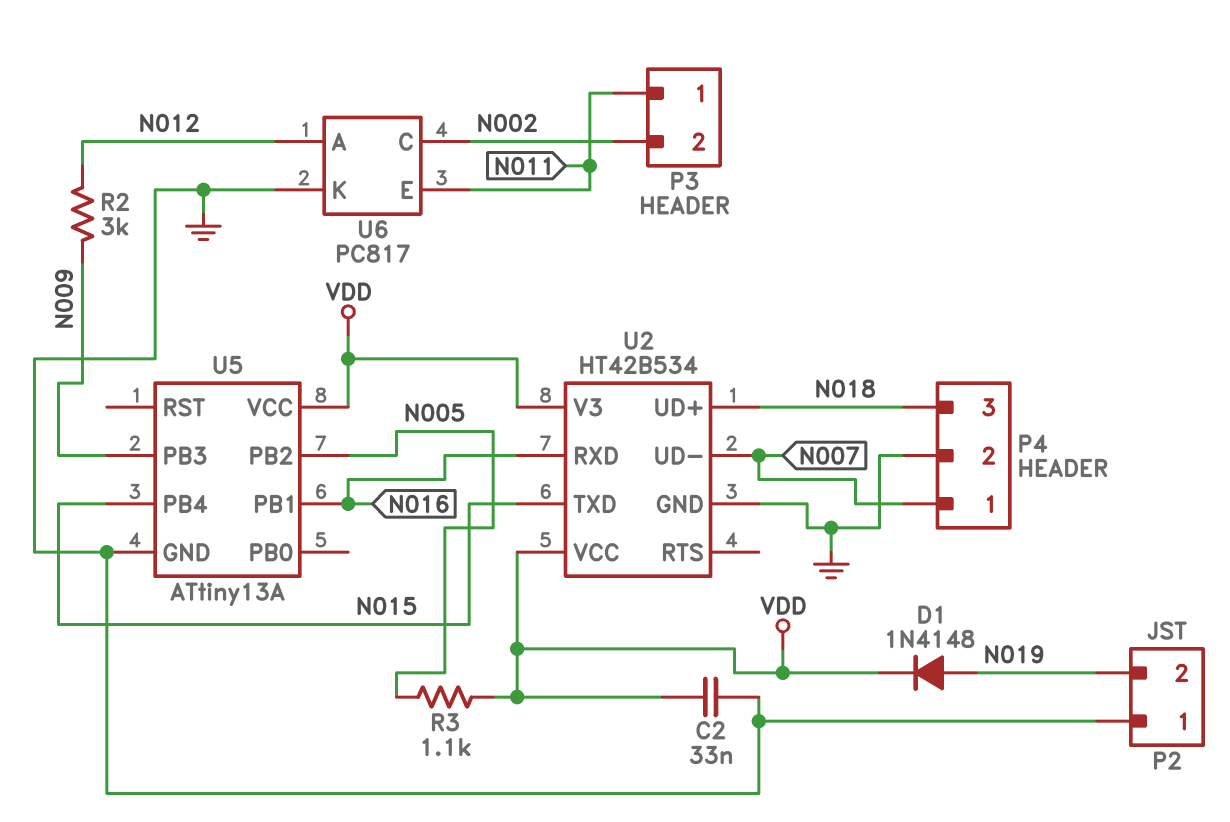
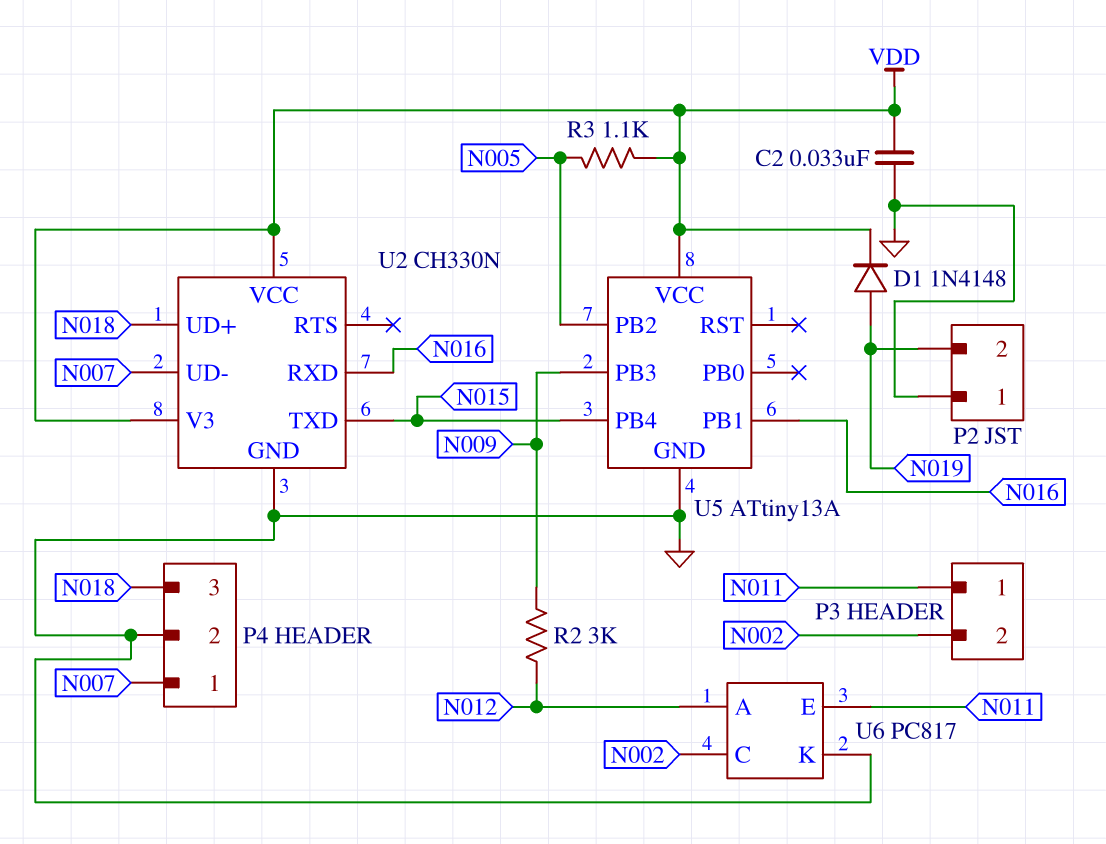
U2: HT42B534 -> CH330N

